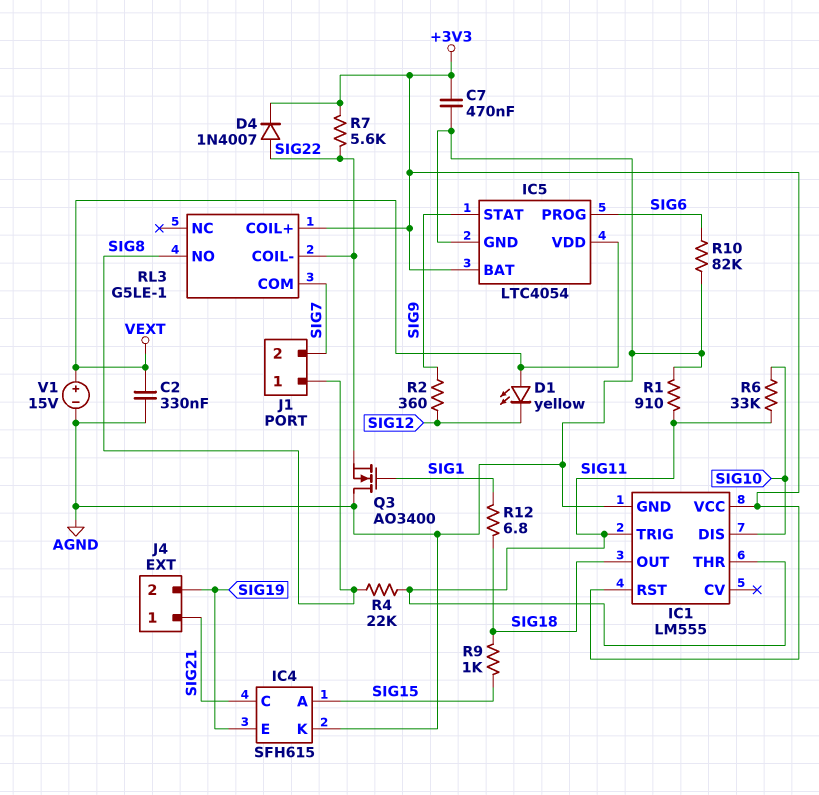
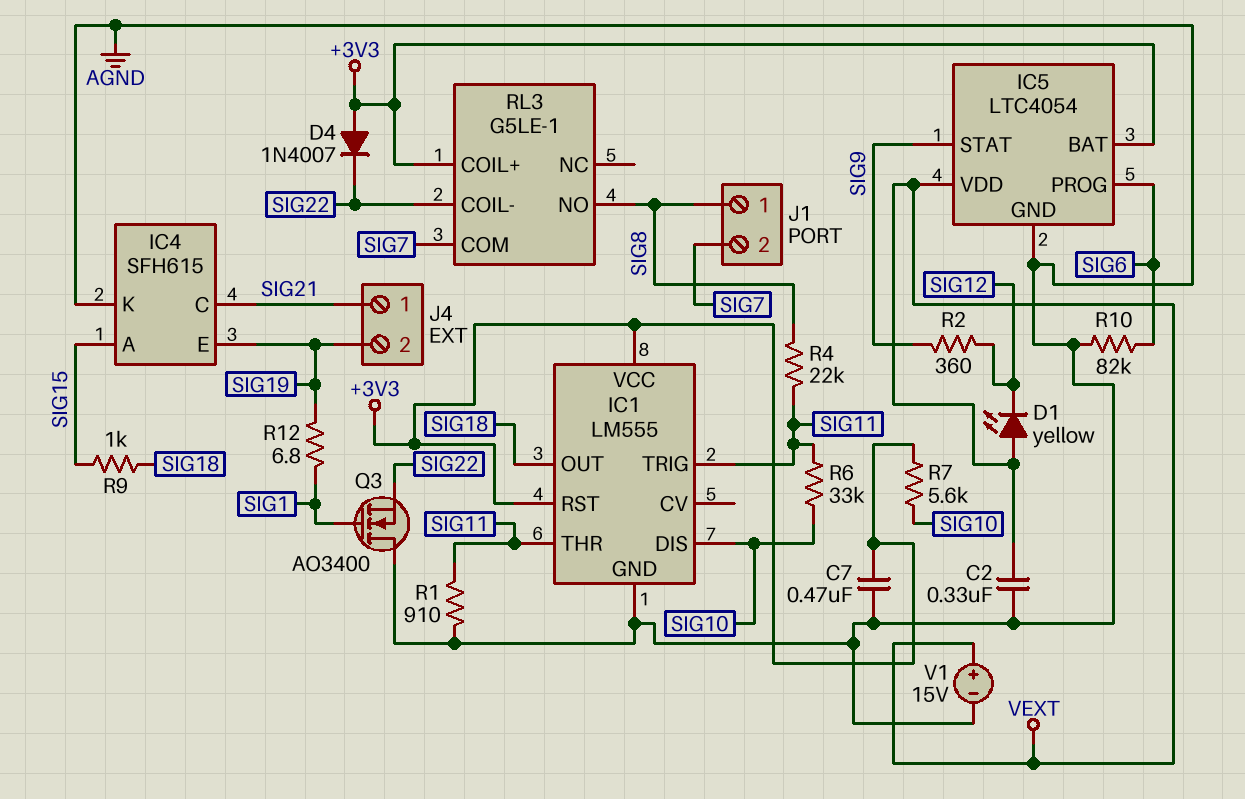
D4: diode 1N4007 (A SIG22, K +3V3) -> diode 1N4007 (A +3V3, K SIG22)
R7: 5.6k (+3V3, SIG22) -> 5.6k (+3V3, SIG10)
R12: 6.8 (SIG1, SIG18) -> 6.8 (SIG1, SIG19)

